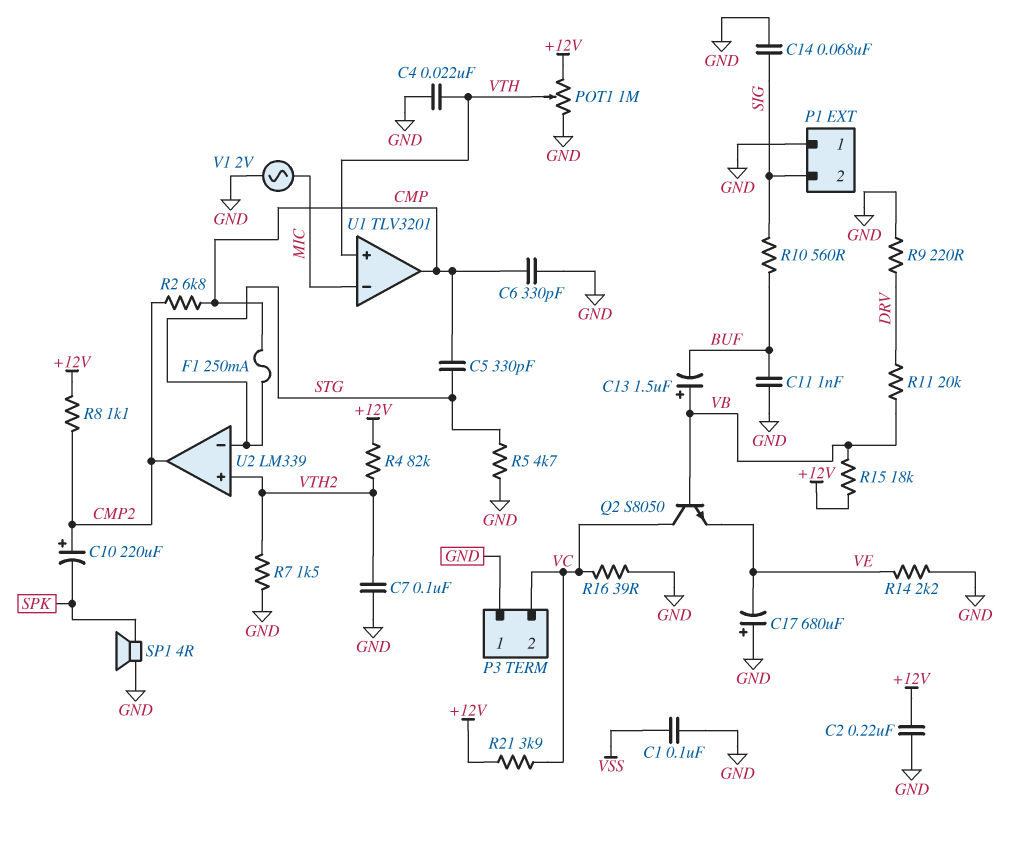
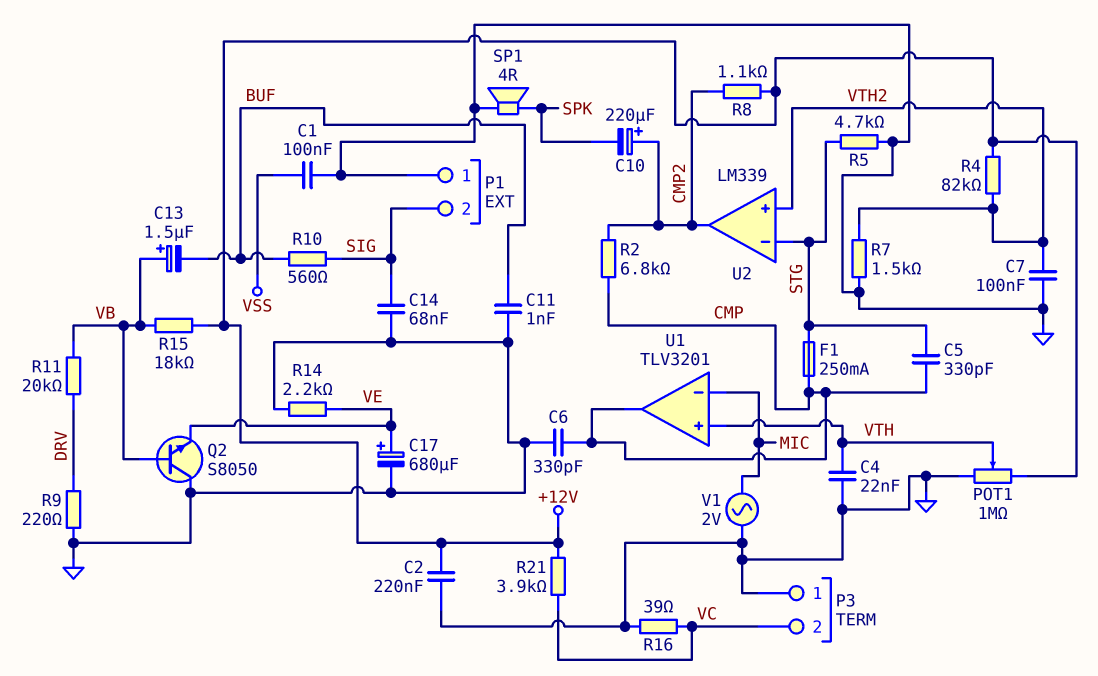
C17: 680uF (plus GND, minus VE) -> 680uF (plus VE, minus GND)
Q2: NPN S8050 (B VB, C VC, E VE) -> NPN S8050 (B VB, C GND, E VE)

